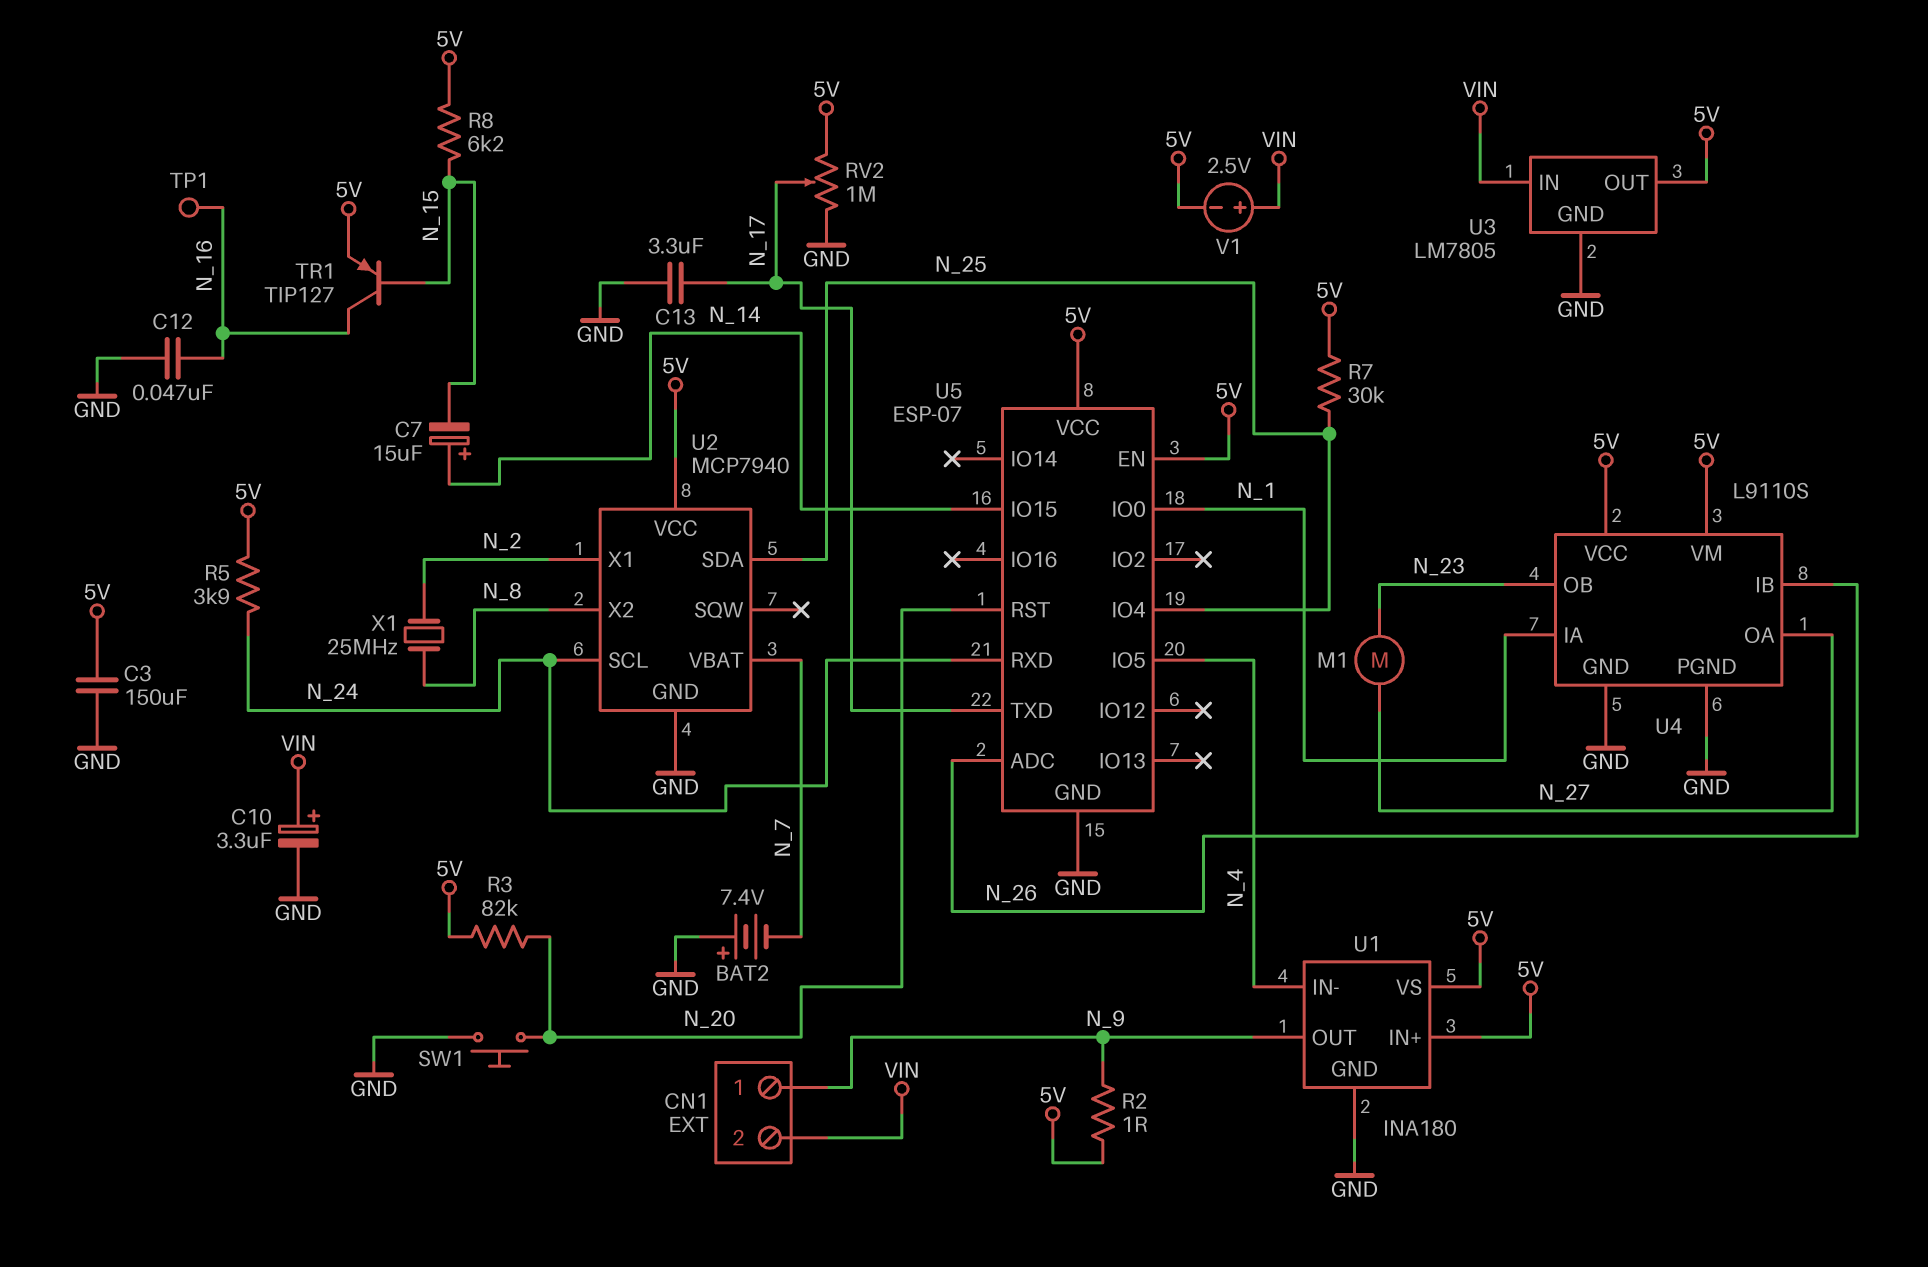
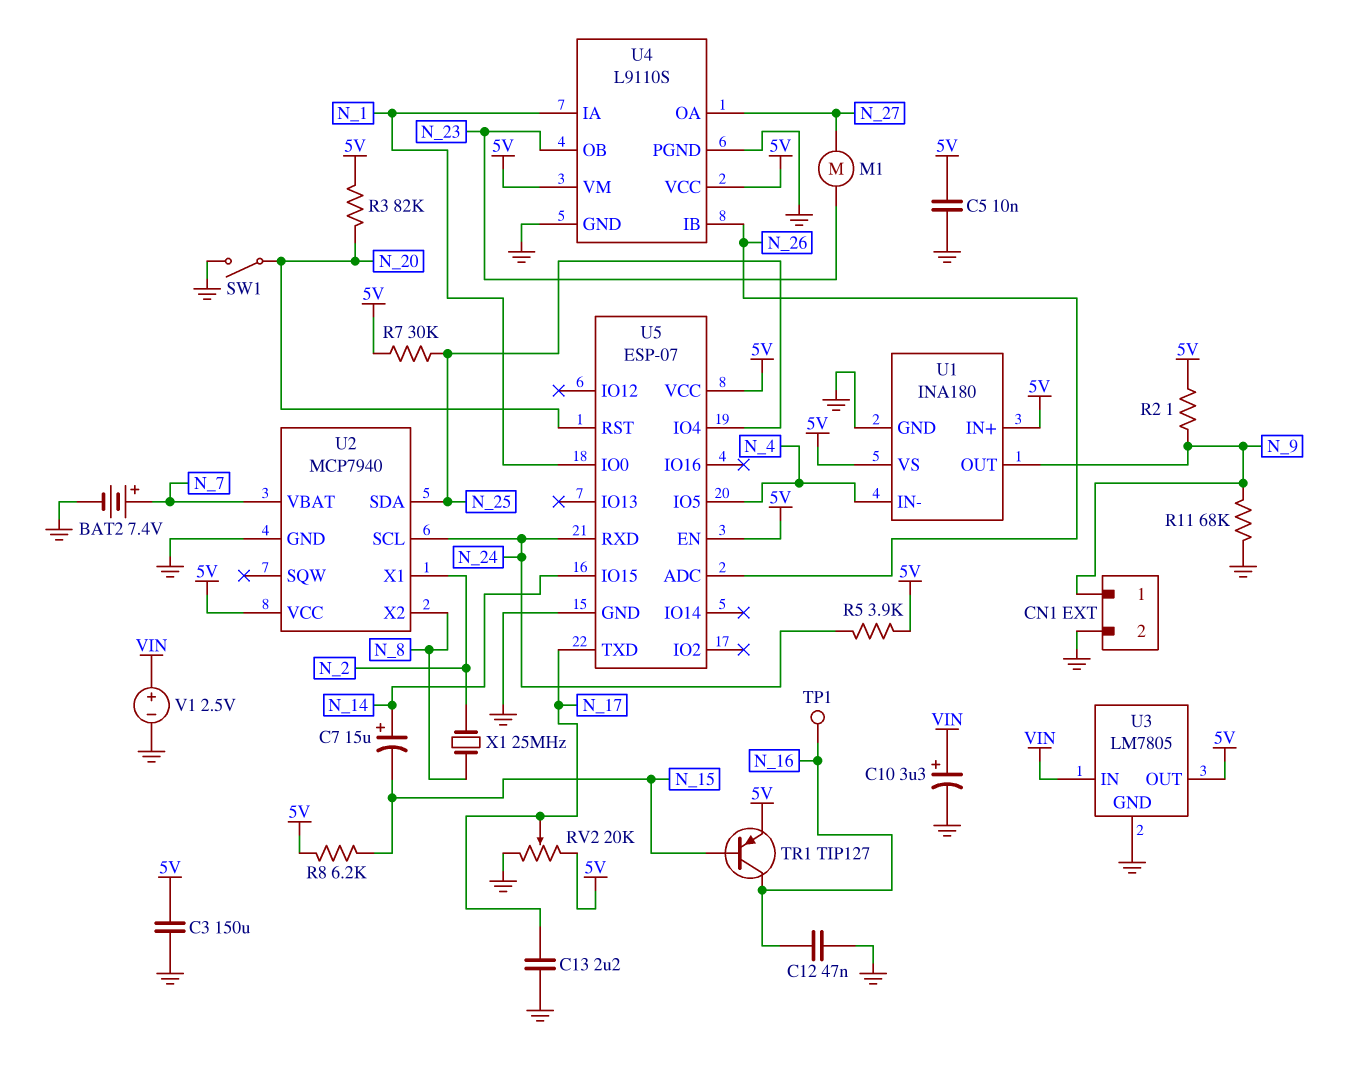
BAT2: 7.4V (plus GND, minus N_7) -> 7.4V (plus N_7, minus GND)
C5: none -> 10nF (5V, GND)
C13: 3.3uF (GND, N_17) -> 2.2uF (GND, N_17)
CN1 pin 2: VIN -> GND
R11: none -> 68k (GND, N_9)
RV2: 1M (5V, GND, wiper N_17) -> 20k (5V, GND, wiper N_17)
SW1: button (GND, N_20) -> switch (GND, N_20)
V1: 2.5V (plus VIN, minus 5V) -> 2.5V (plus VIN, minus GND)

